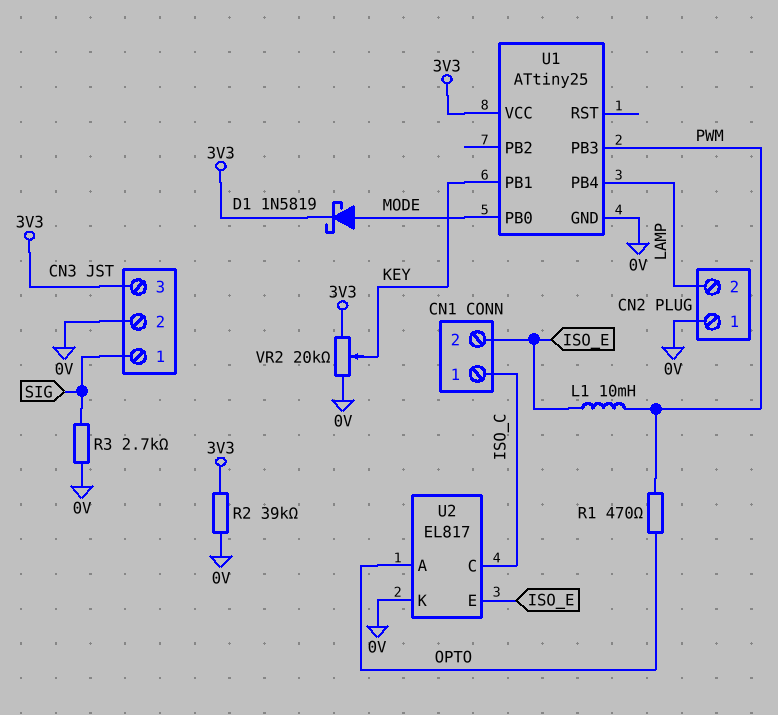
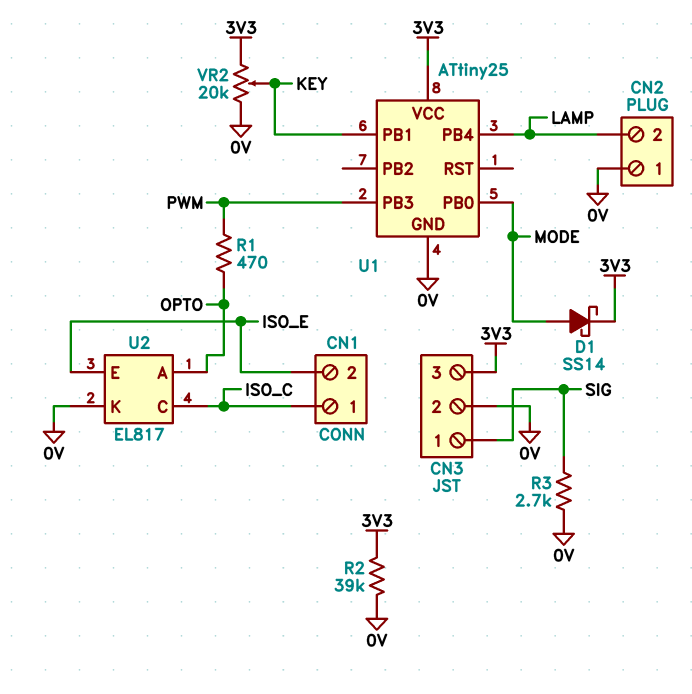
D1: schottky 1N5819 (A MODE, K 3V3) -> schottky SS14 (A MODE, K 3V3)
L1: 10mH (ISO_E, PWM) -> none

